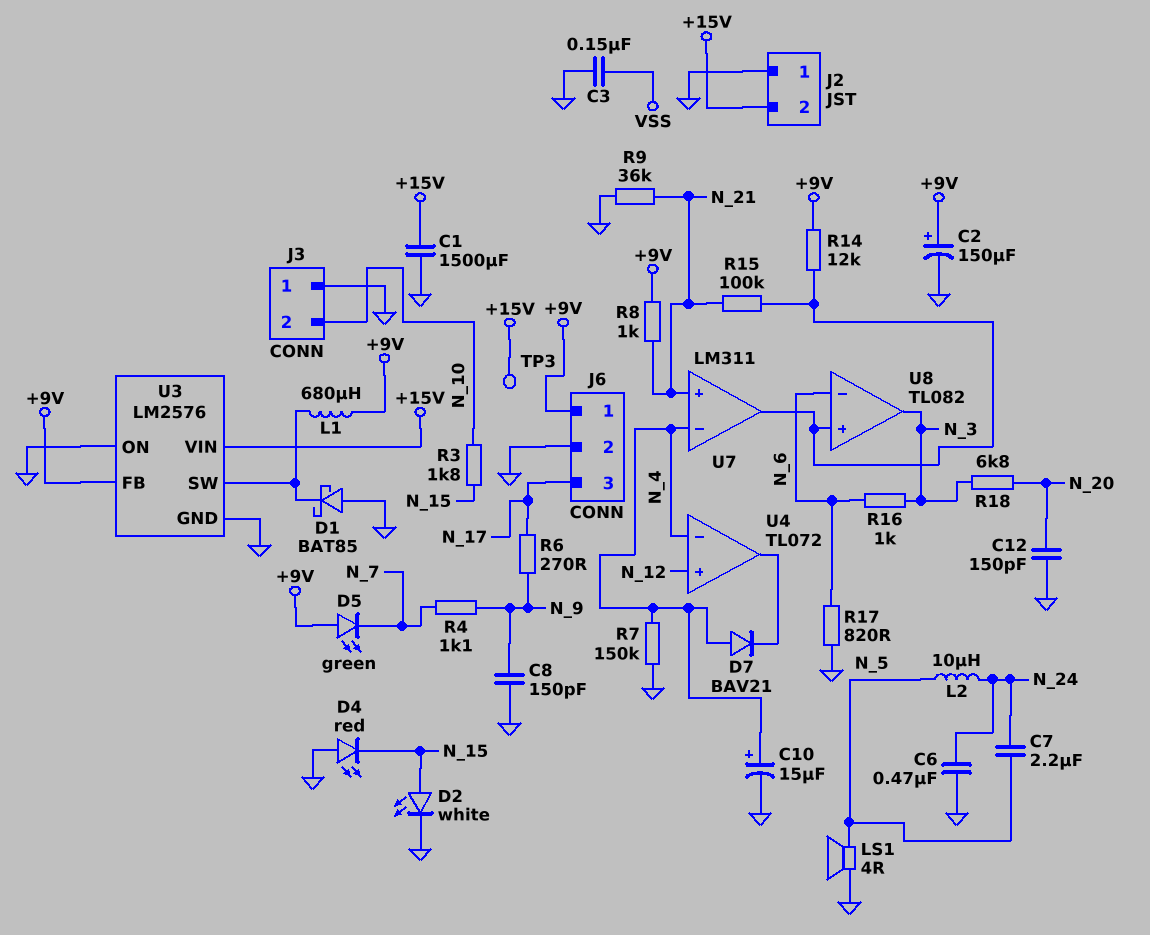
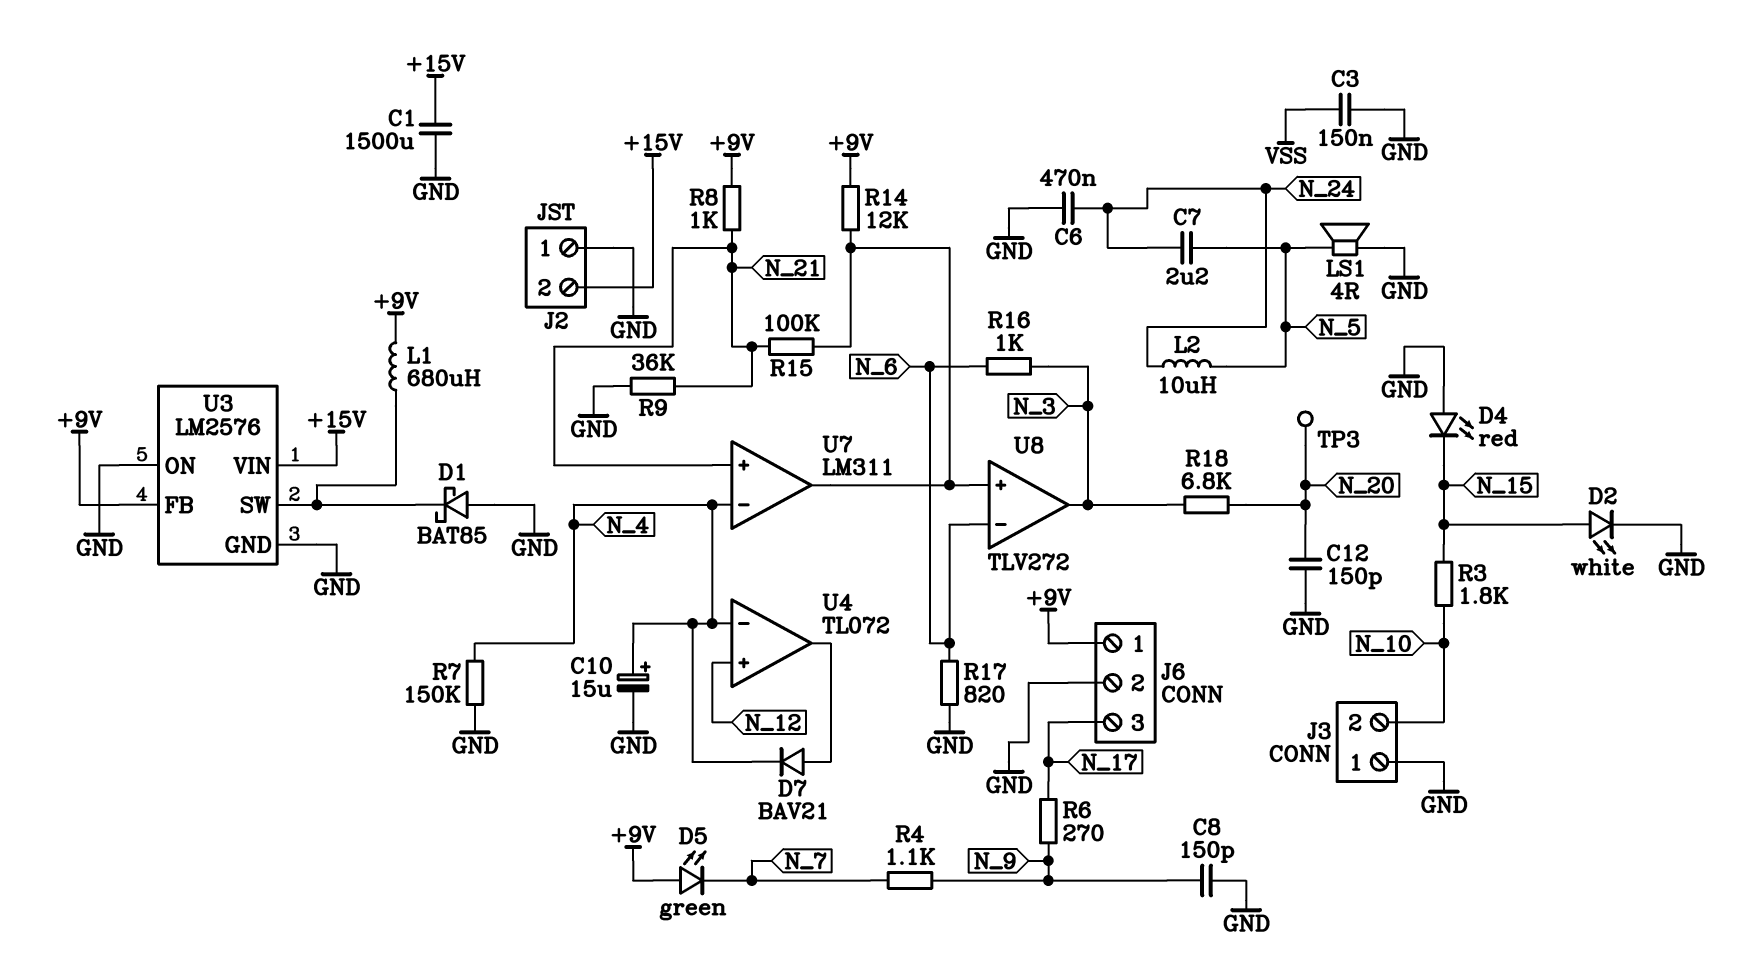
C2: 150uF (plus +9V, minus GND) -> none
D7: diode BAV21 (A N_4, K U4/out) -> diode BAV21 (A U4/out, K N_4)
TP3: test point (+15V) -> test point (N_20)
U8: TL082 -> TLV272

